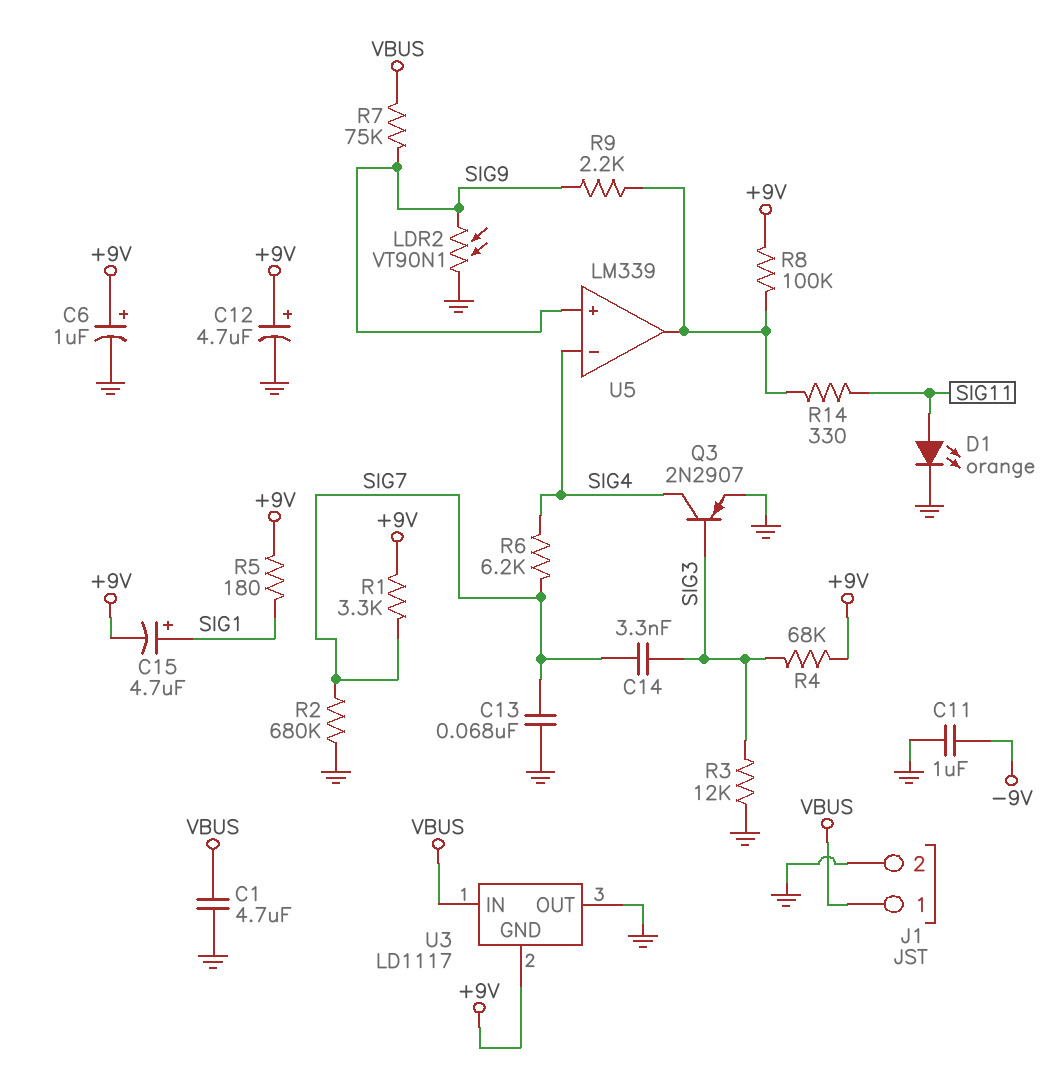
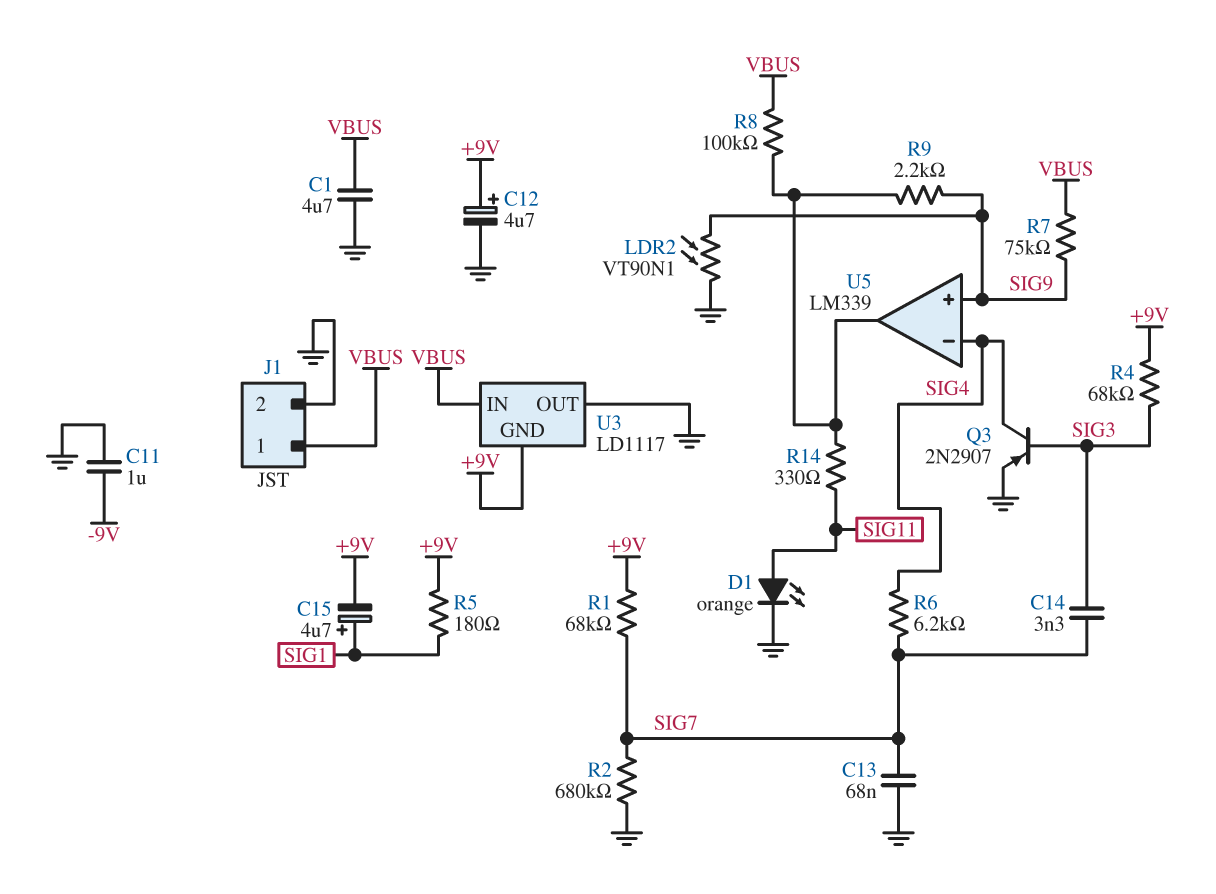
C6: 1uF (plus +9V, minus GND) -> none
R1: 3.3k (+9V, SIG7) -> 68k (+9V, SIG7)
R3: 12k (GND, SIG3) -> none
R8: 100k (+9V, U5/out) -> 100k (U5/out, VBUS)

